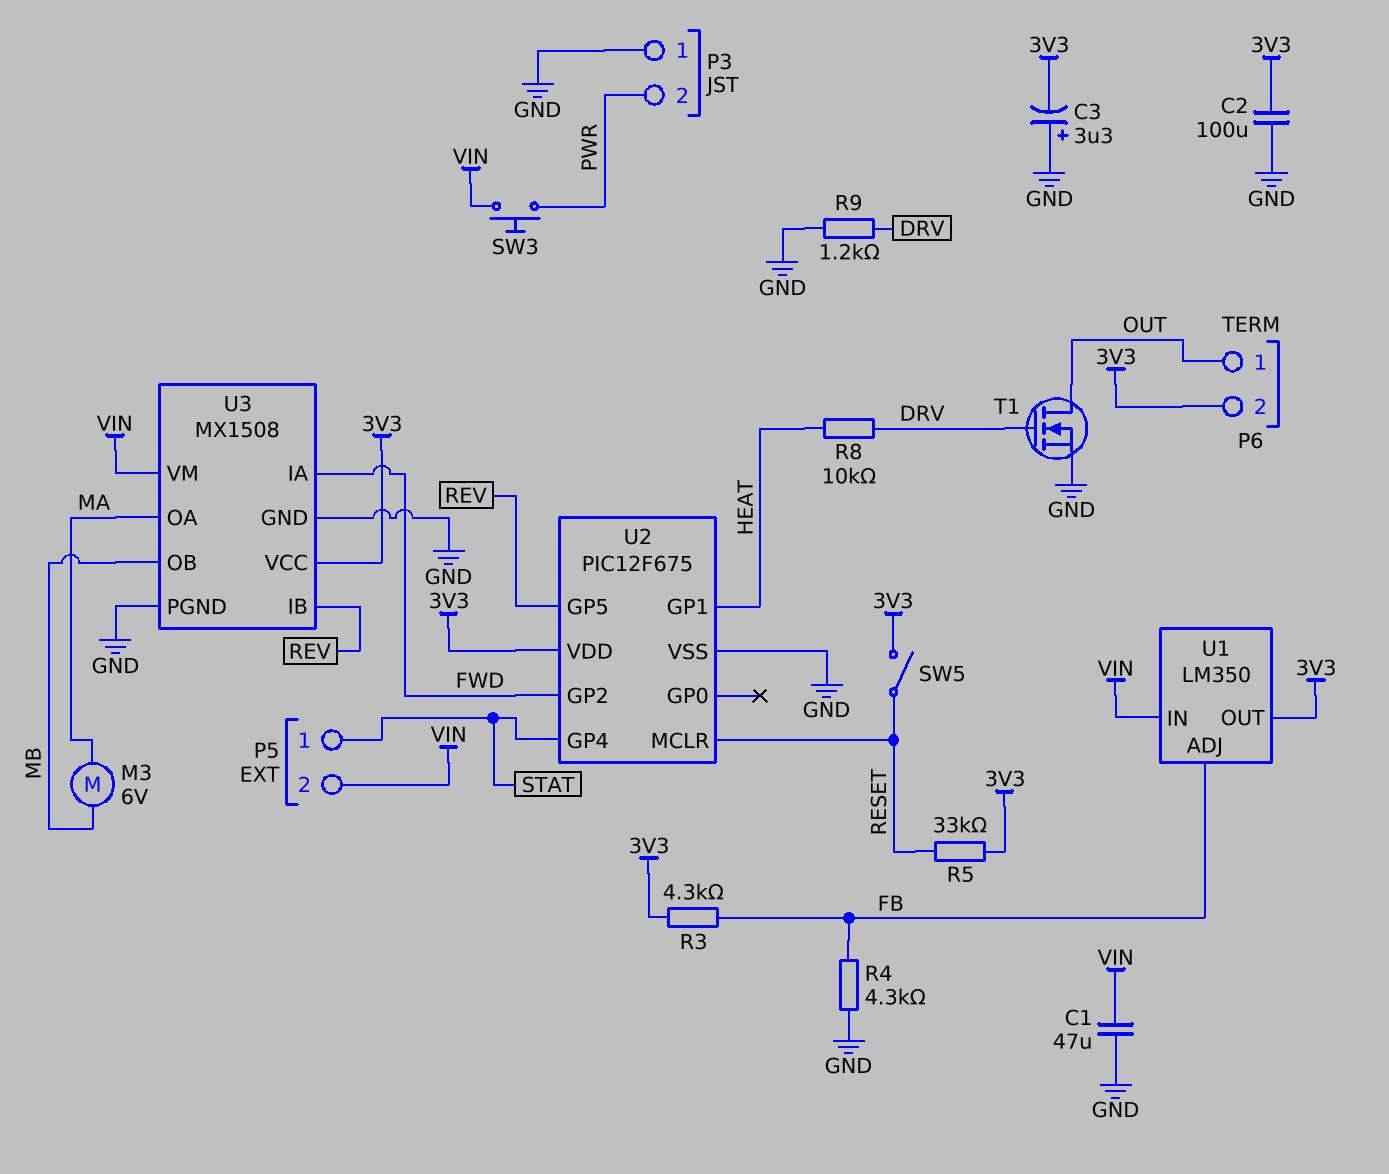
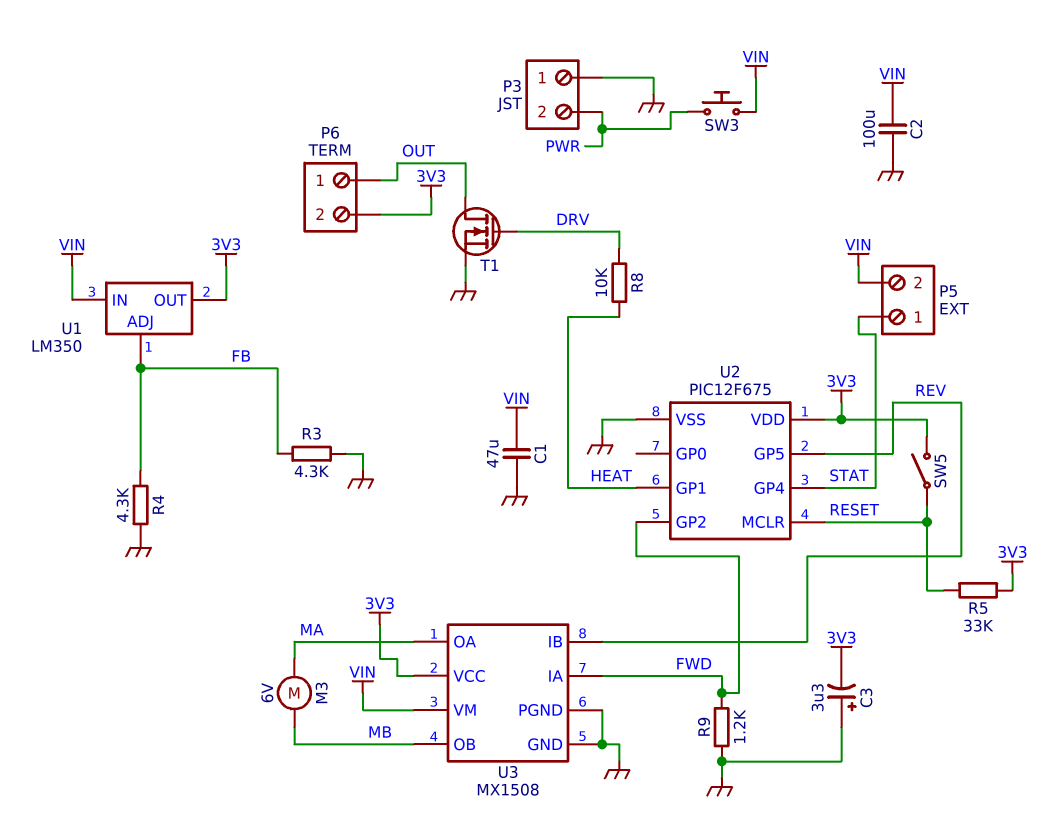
C2: 100uF (3V3, GND) -> 100uF (GND, VIN)
R3: 4.3k (3V3, FB) -> 4.3k (FB, GND)
R9: 1.2k (DRV, GND) -> 1.2k (FWD, GND)

